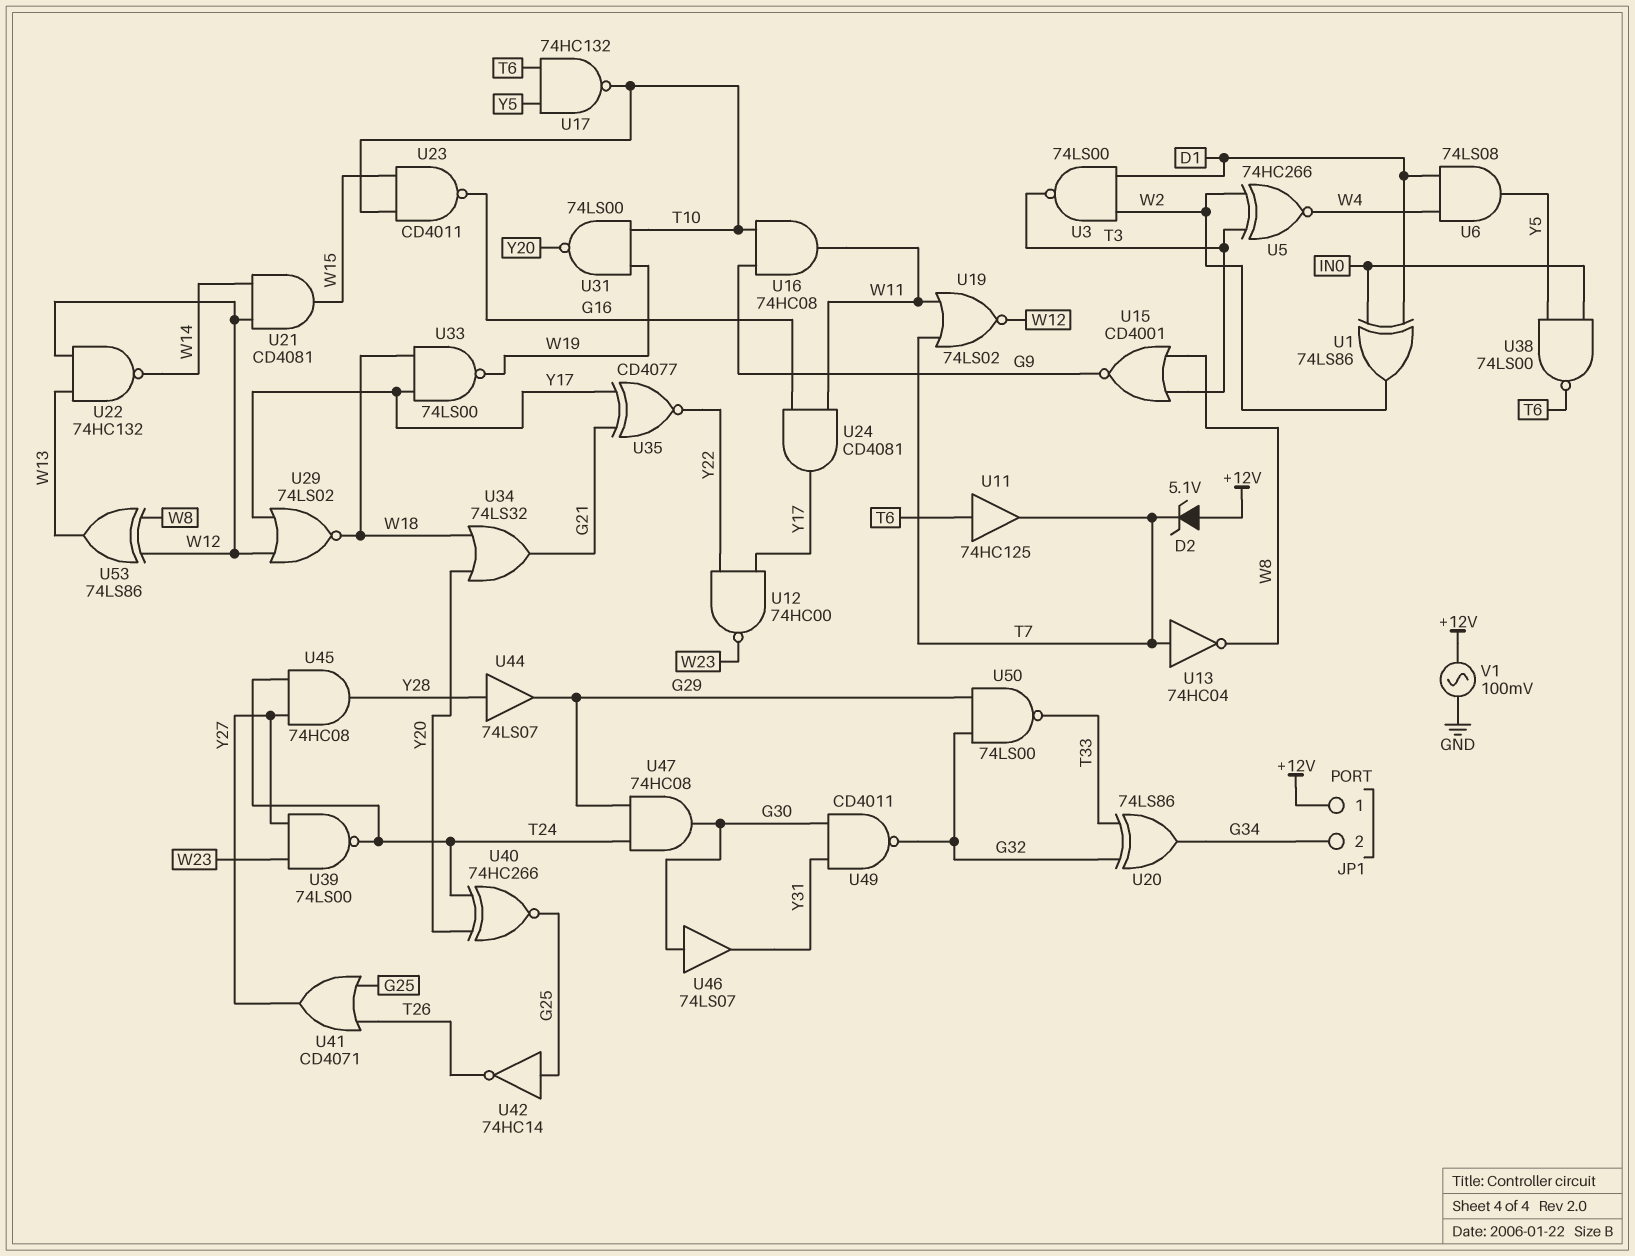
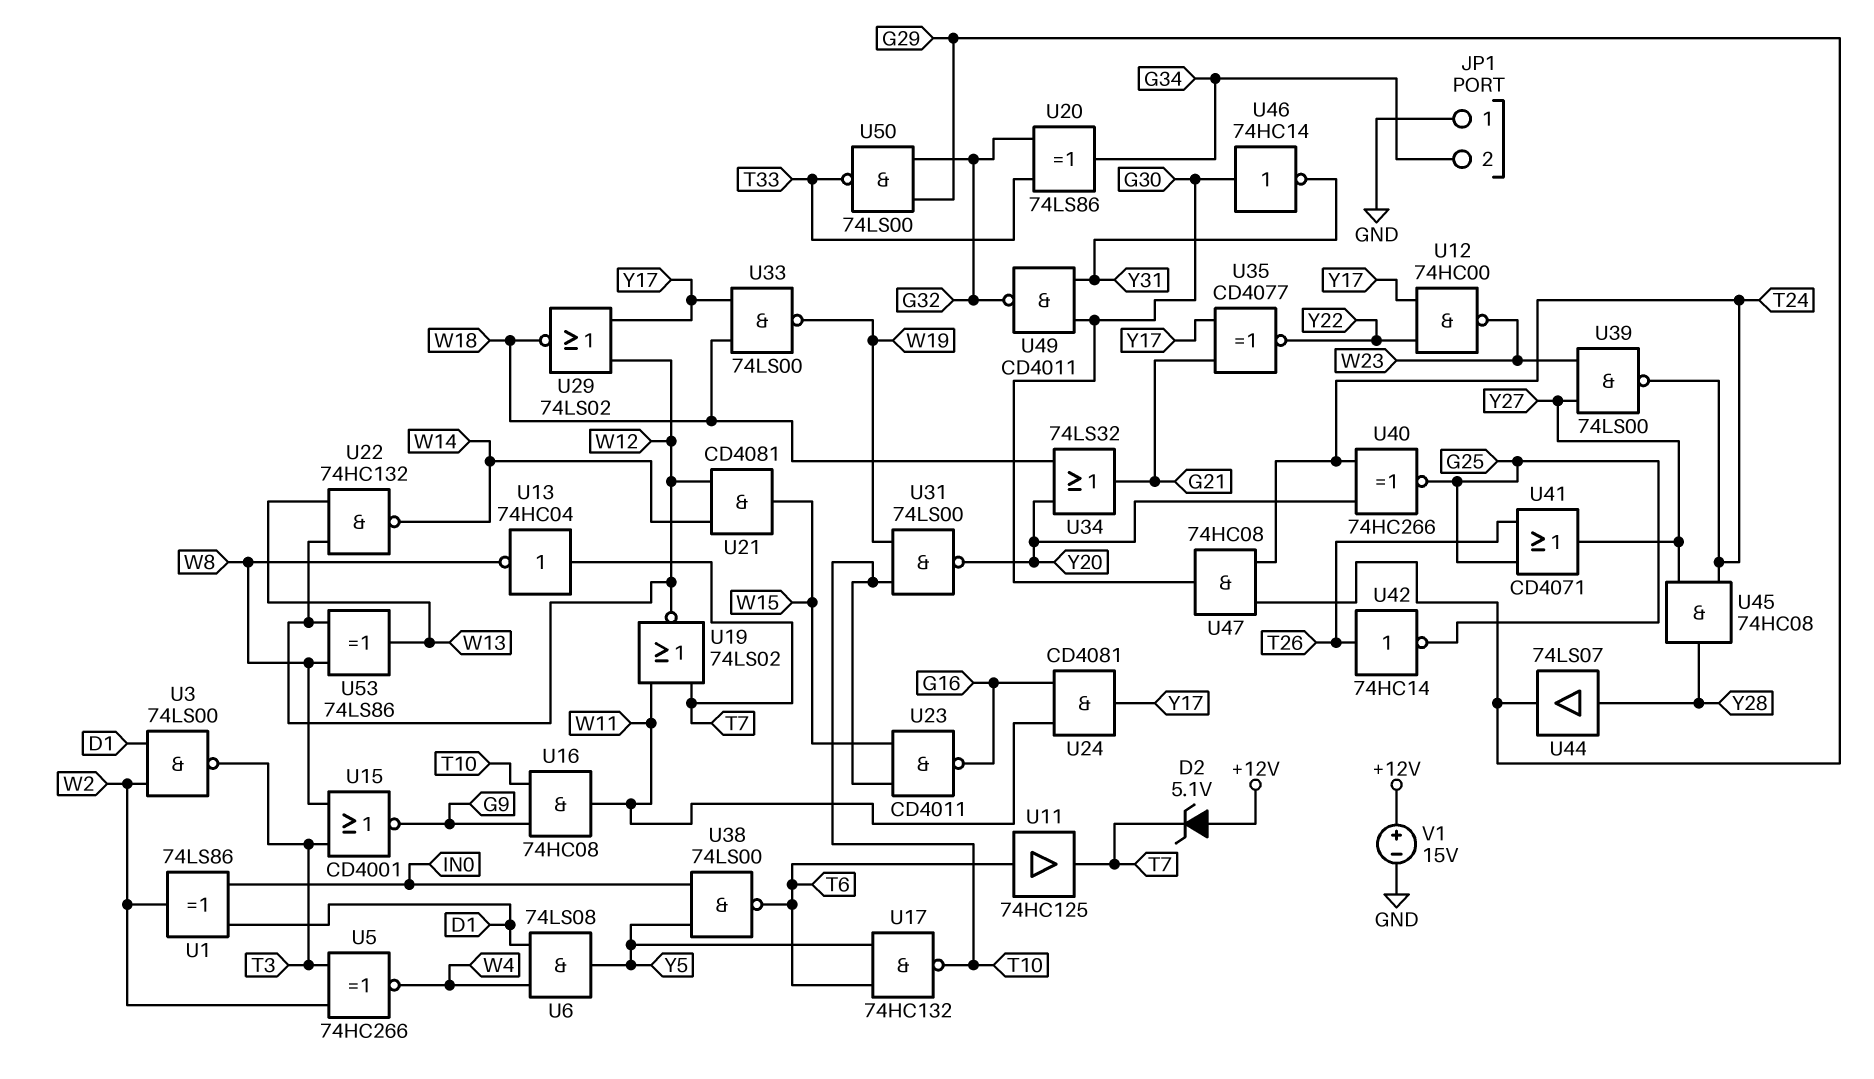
JP1 pin 1: +12V -> GND
U42: NOT 74HC14 (in G25, out T26) -> NOT 74HC14 (in T26, out G25)
U46: buffer 74LS07 (in G30, out Y31) -> NOT 74HC14 (in G30, out Y31)
V1: AC 100mV (+12V, GND) -> 15V (plus +12V, minus GND)

